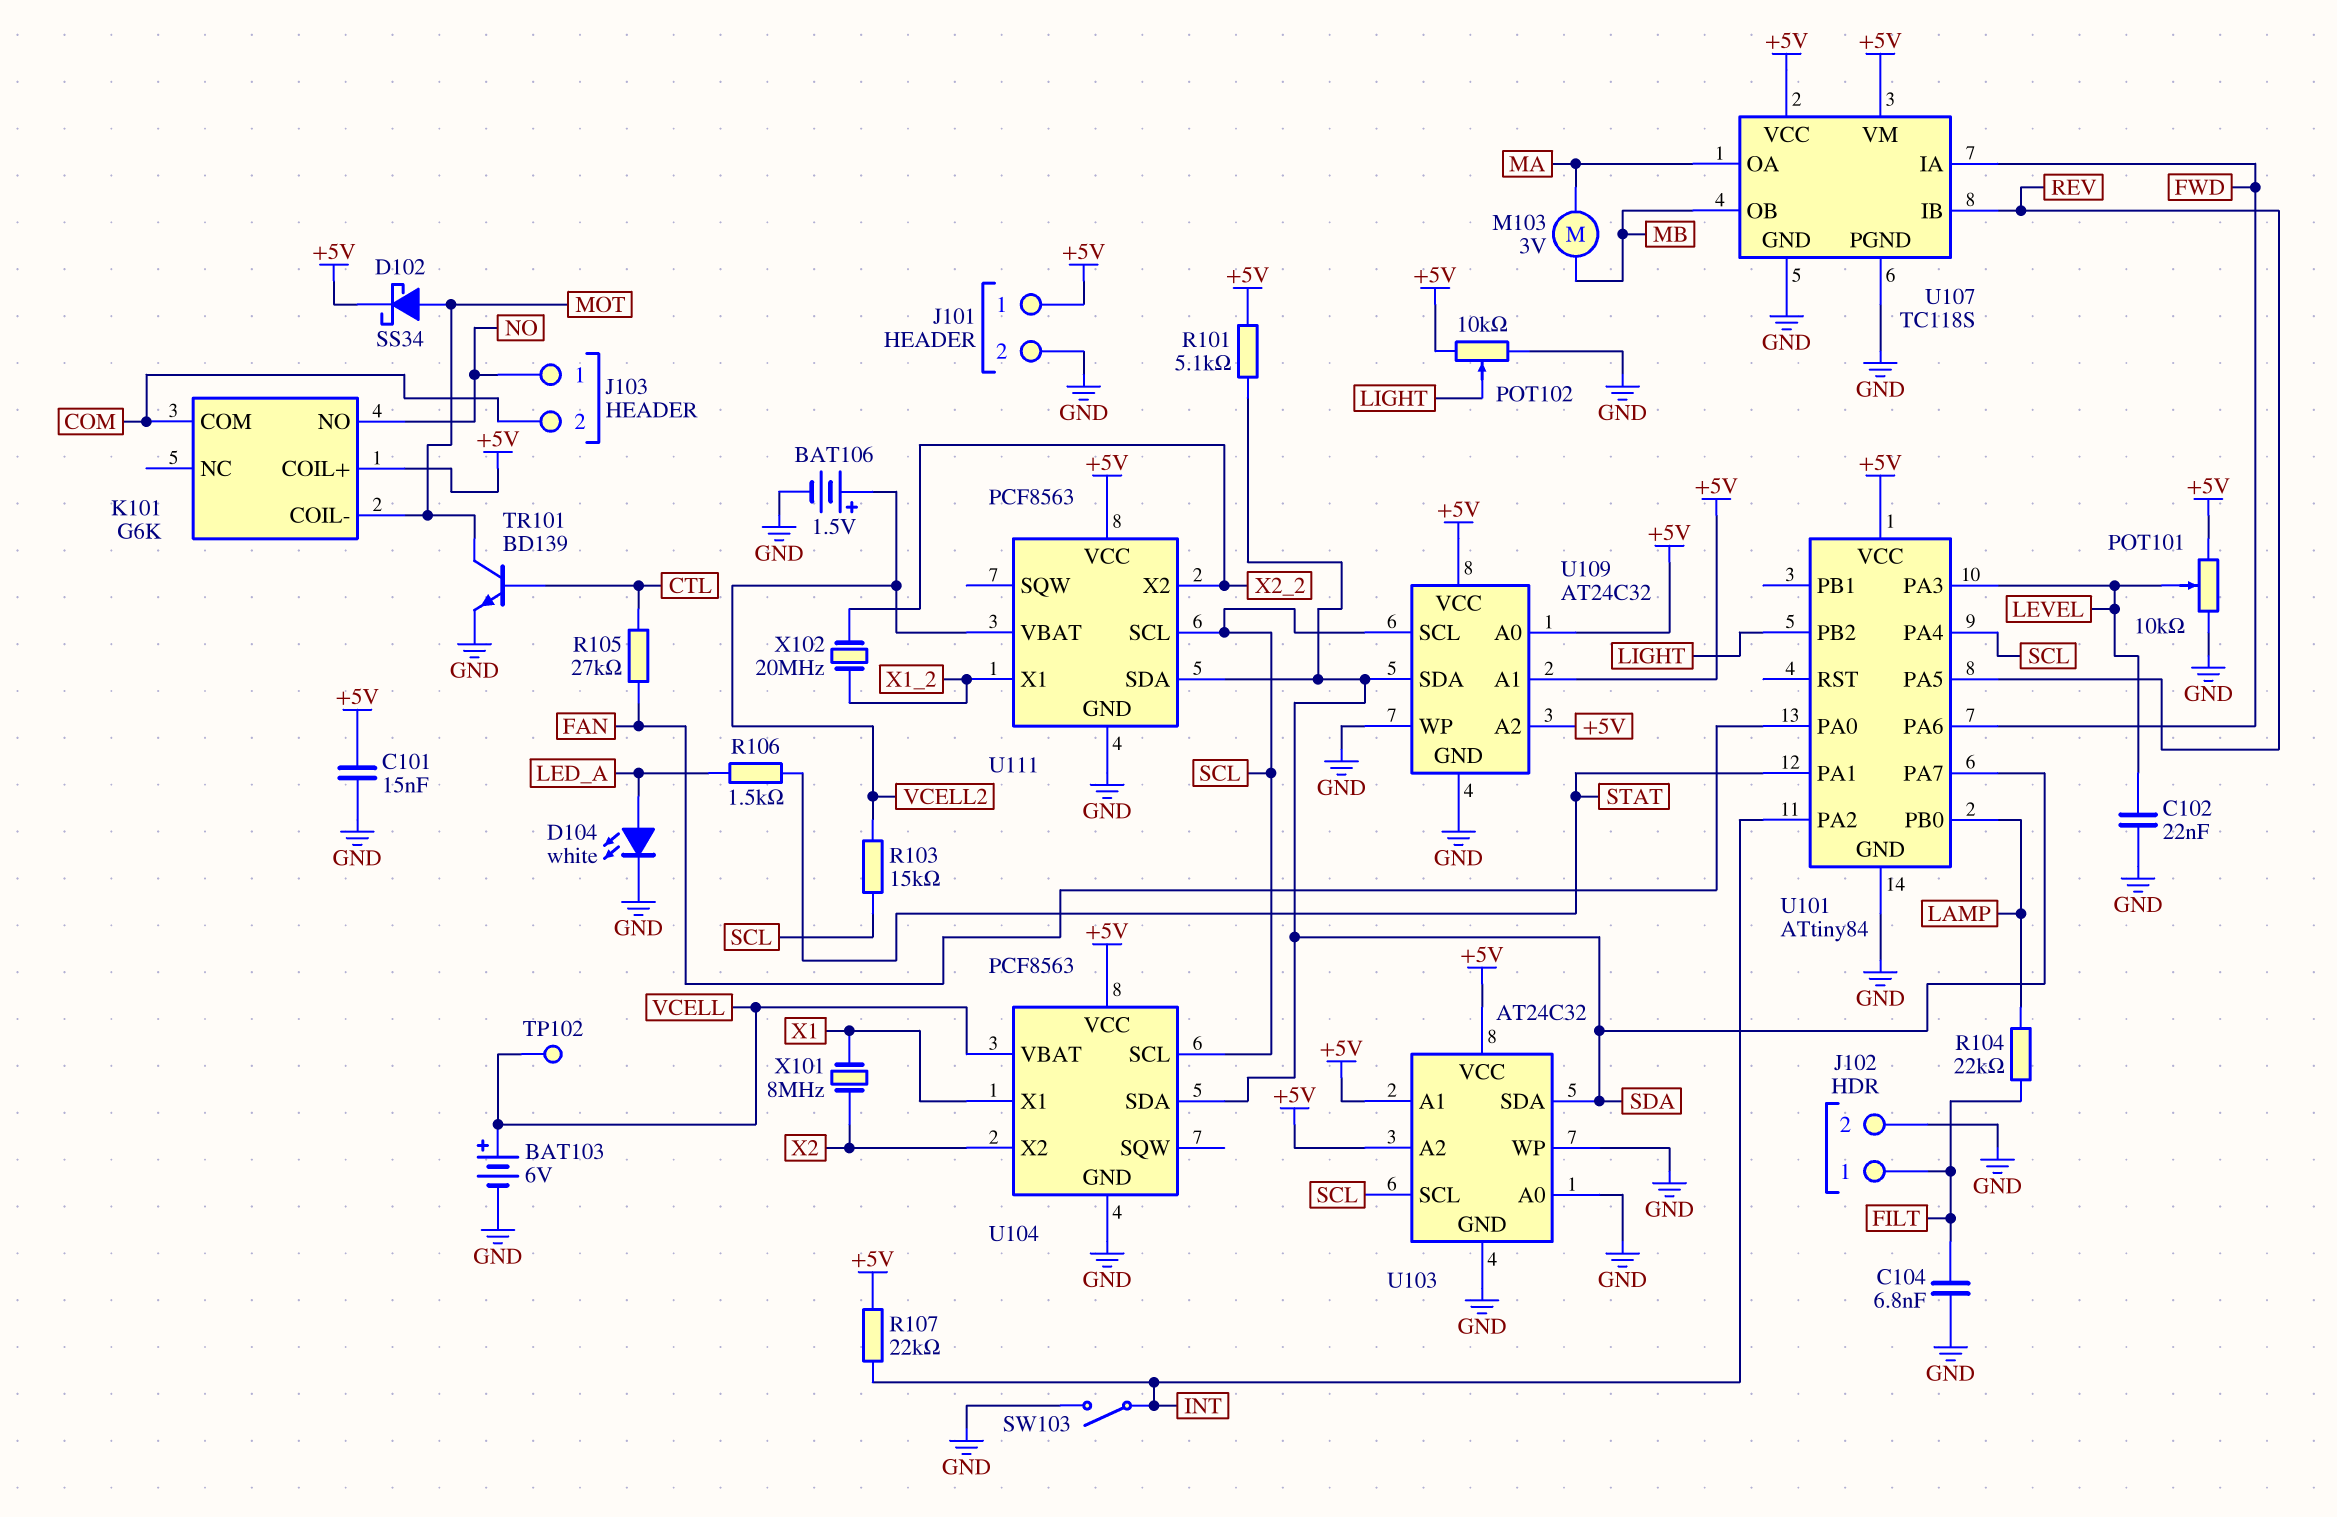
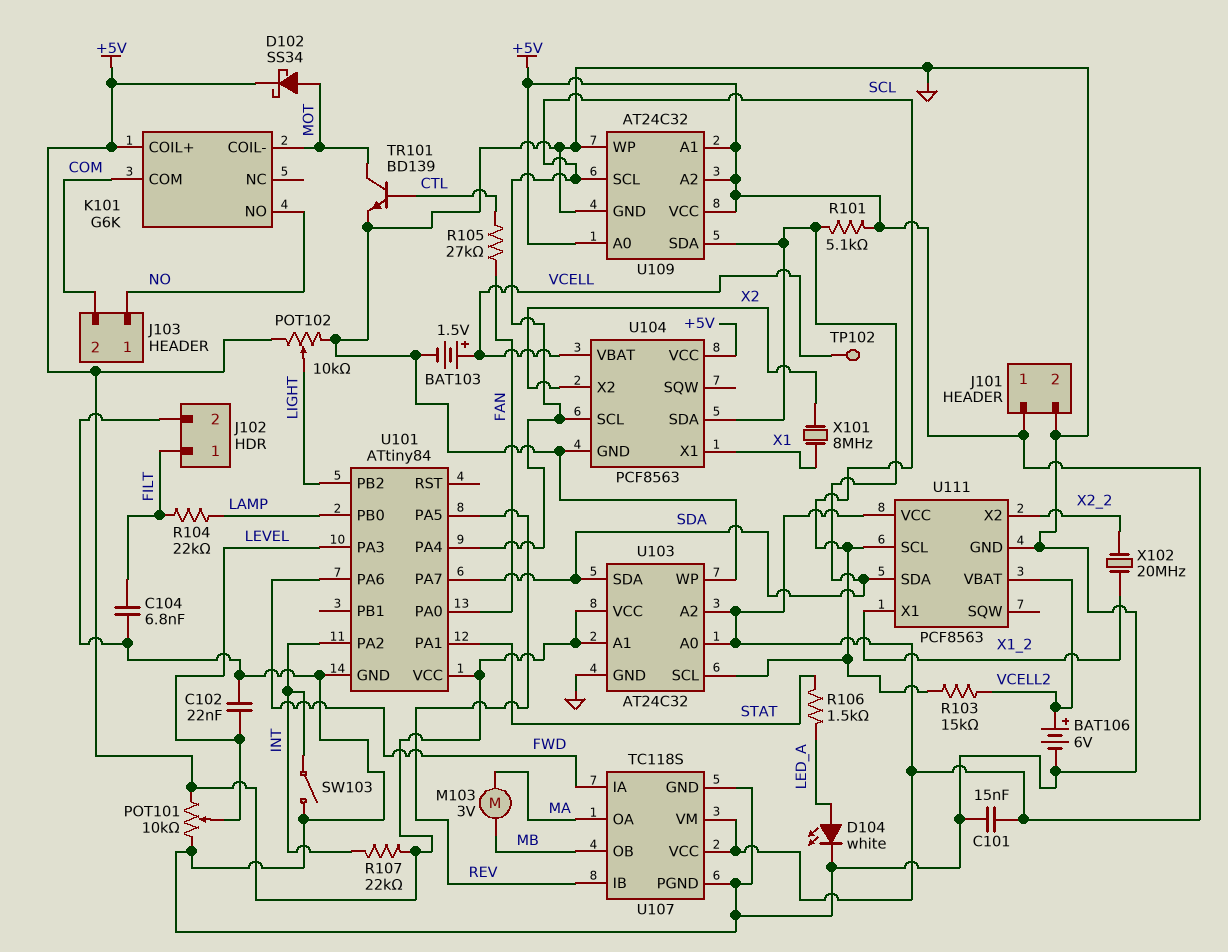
BAT103: 6V (plus VCELL, minus GND) -> 1.5V (plus VCELL, minus GND)
BAT106: 1.5V (plus VCELL2, minus GND) -> 6V (plus VCELL2, minus GND)
U103 pin A0: GND -> +5V

